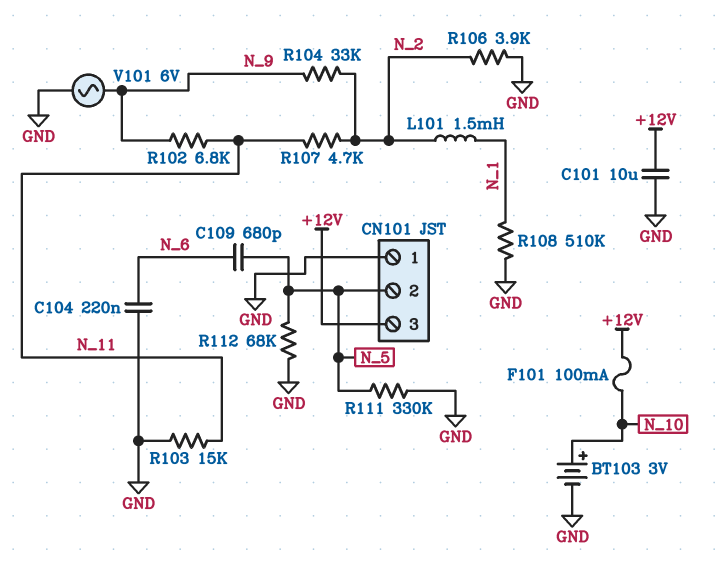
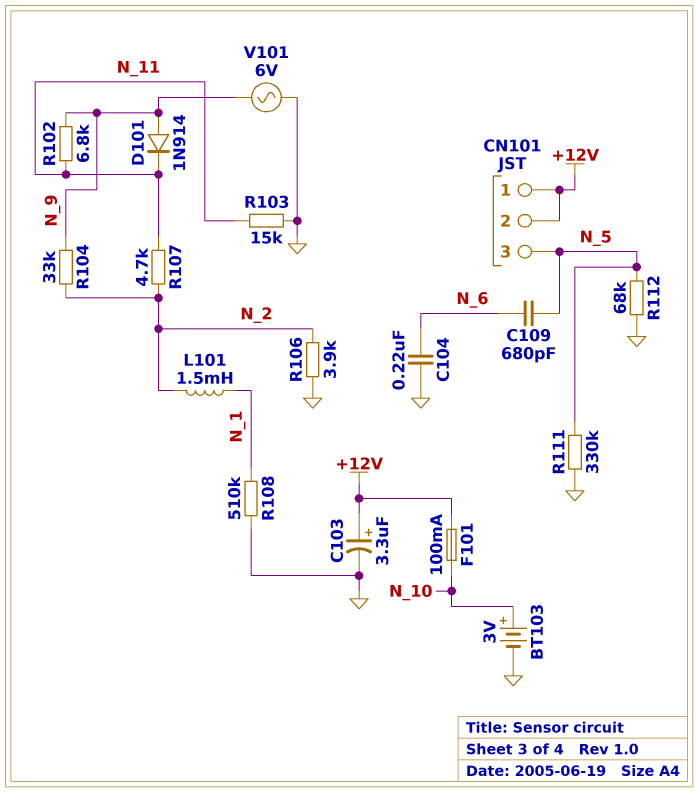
C101: 10uF (+12V, GND) -> none
C103: none -> 3.3uF (plus +12V, minus GND)
CN101 pin 1: GND -> +12V
CN101 pin 2: N_5 -> +12V
CN101 pin 3: +12V -> N_5
D101: none -> diode 1N914 (A N_9, K N_11)

